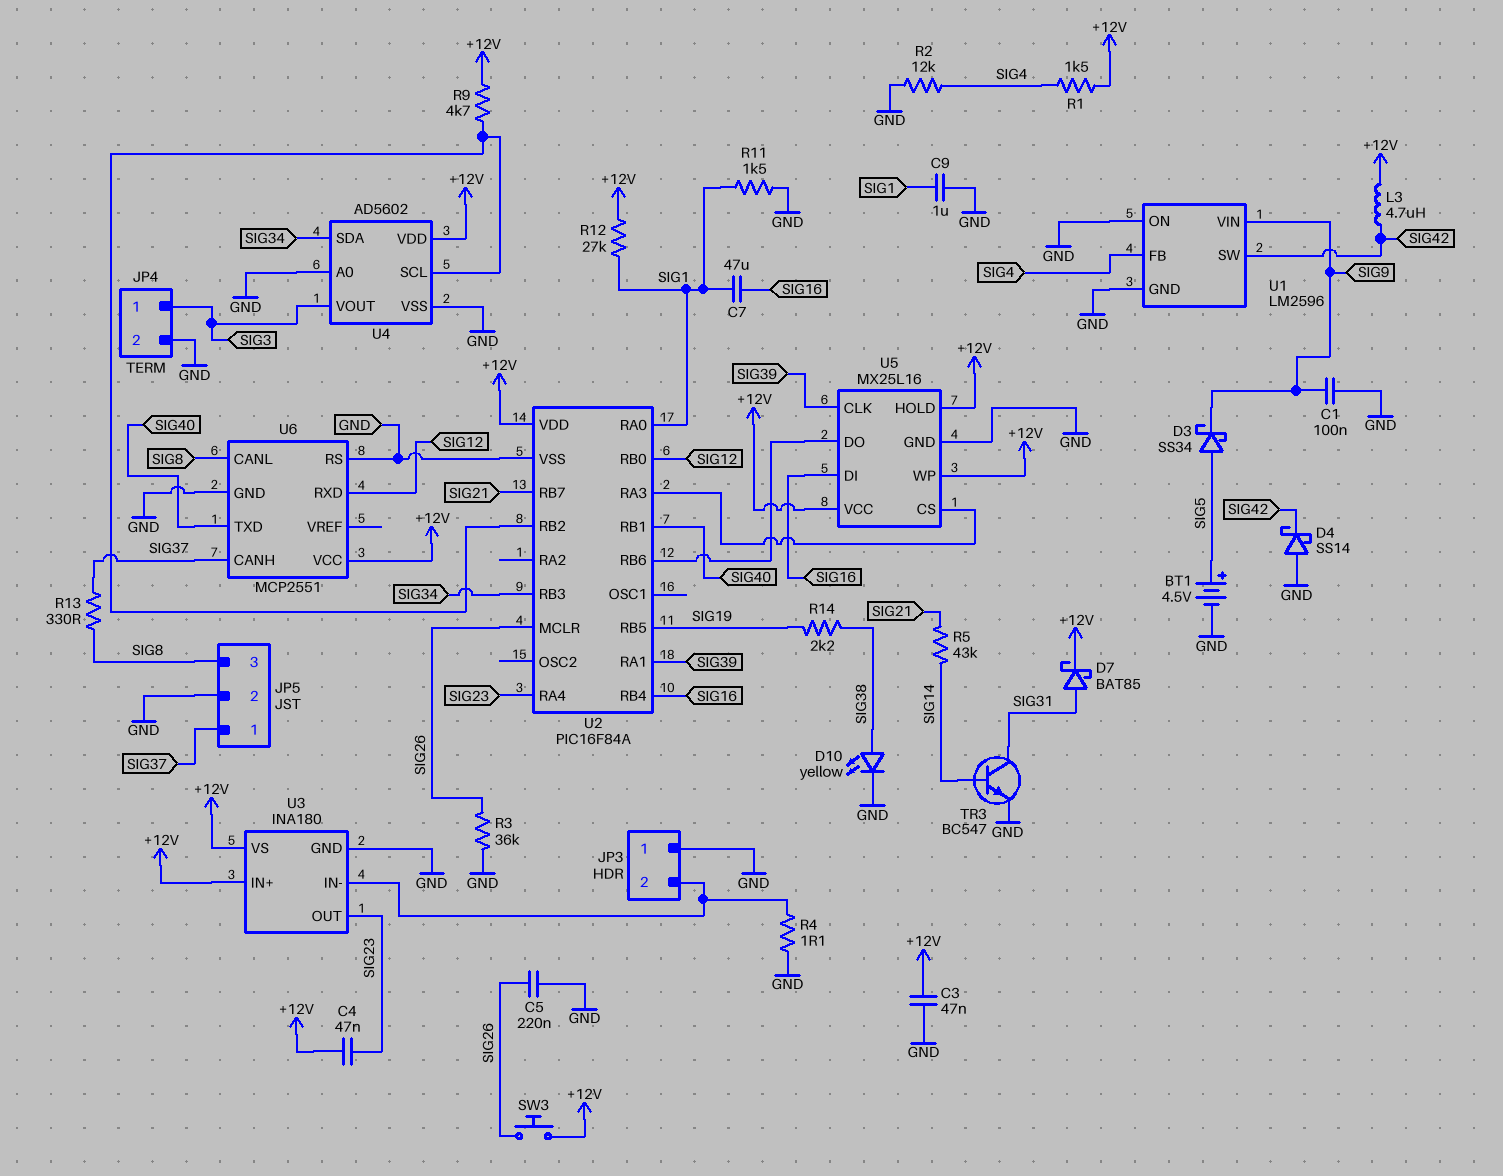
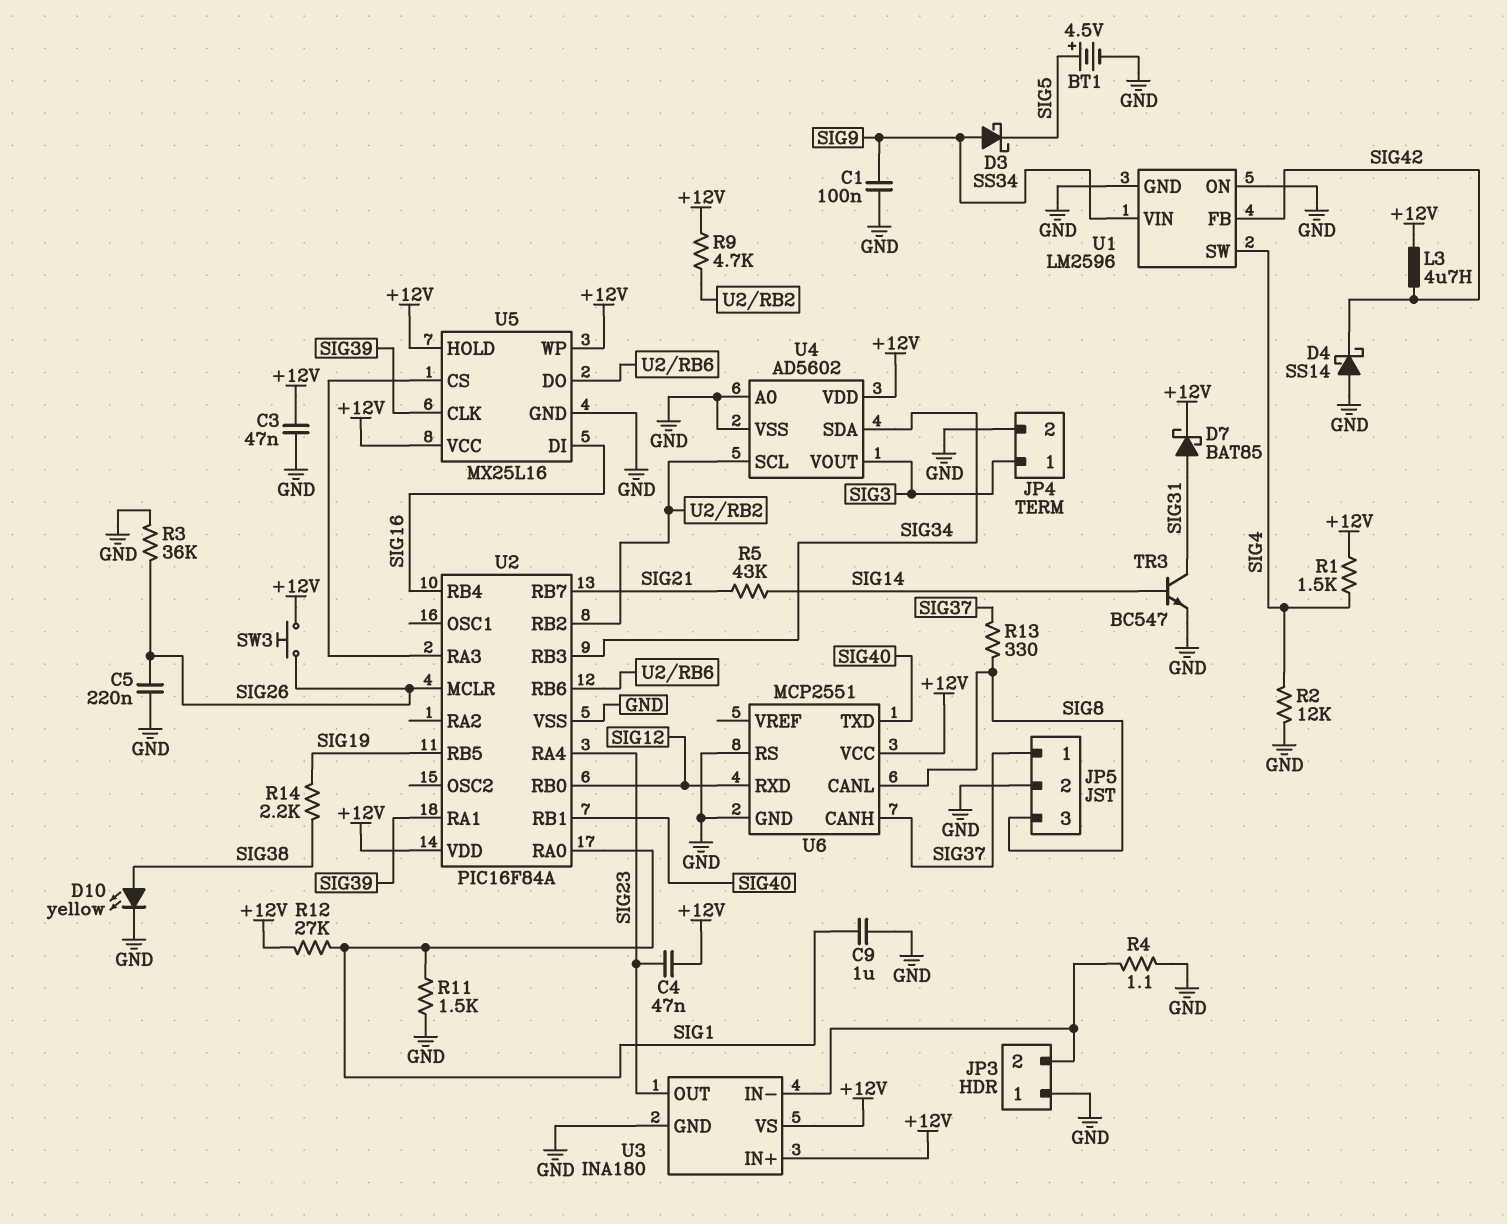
C7: 47uF (SIG1, SIG16) -> none
D3: schottky SS34 (A SIG5, K SIG9) -> schottky SS34 (A SIG9, K SIG5)
U1 pin FB: SIG4 -> SIG42
U1 pin SW: SIG42 -> SIG4

